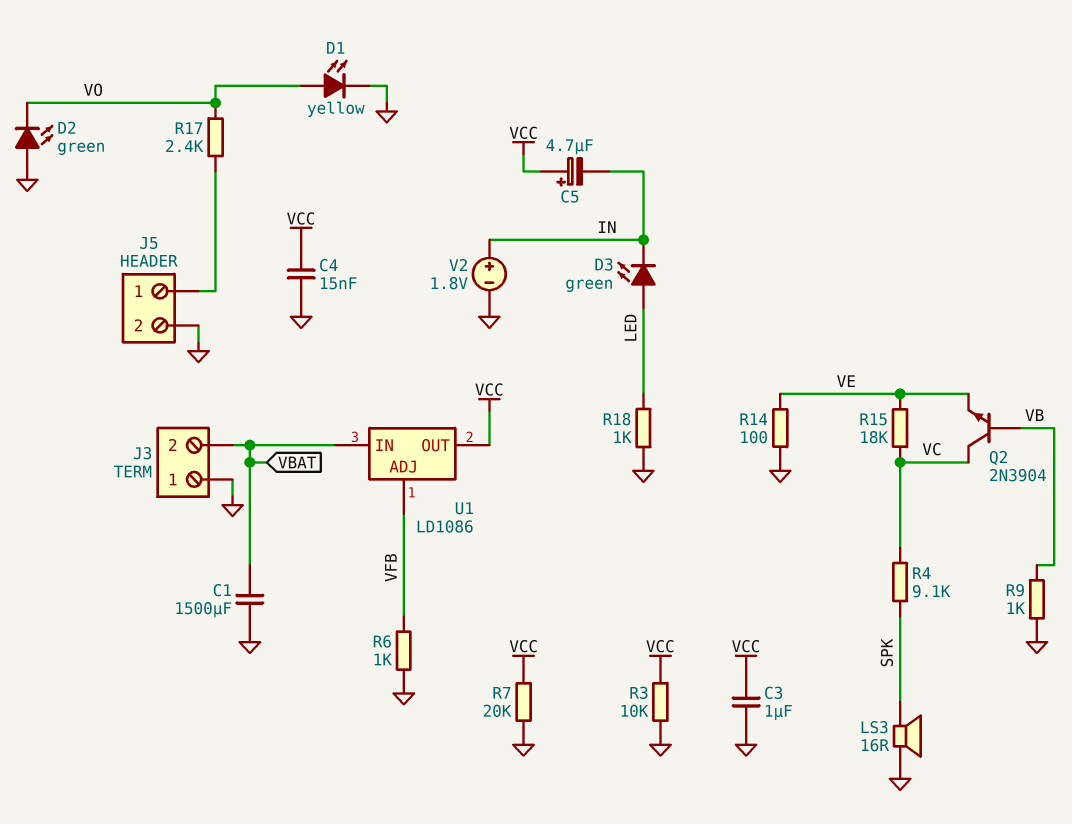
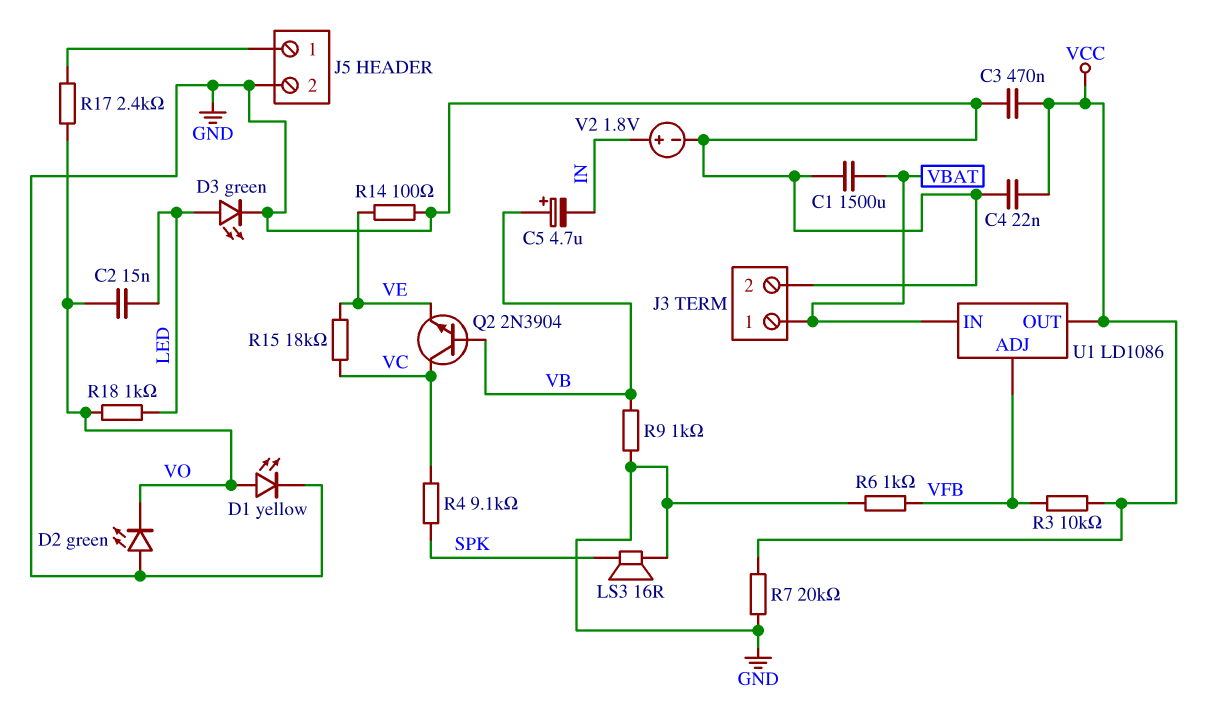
C2: none -> 15nF (LED, VO)
C3: 1uF (GND, VCC) -> 470nF (GND, VCC)
C4: 15nF (GND, VCC) -> 22nF (GND, VCC)
C5: 4.7uF (plus VCC, minus IN) -> 4.7uF (plus VB, minus IN)
D3: LED green (A LED, K IN) -> LED green (A LED, K GND)
J3 pin 1: GND -> VBAT
J3 pin 2: VBAT -> GND
R3: 10k (GND, VCC) -> 10k (VCC, VFB)
R18: 1k (GND, LED) -> 1k (LED, VO)

